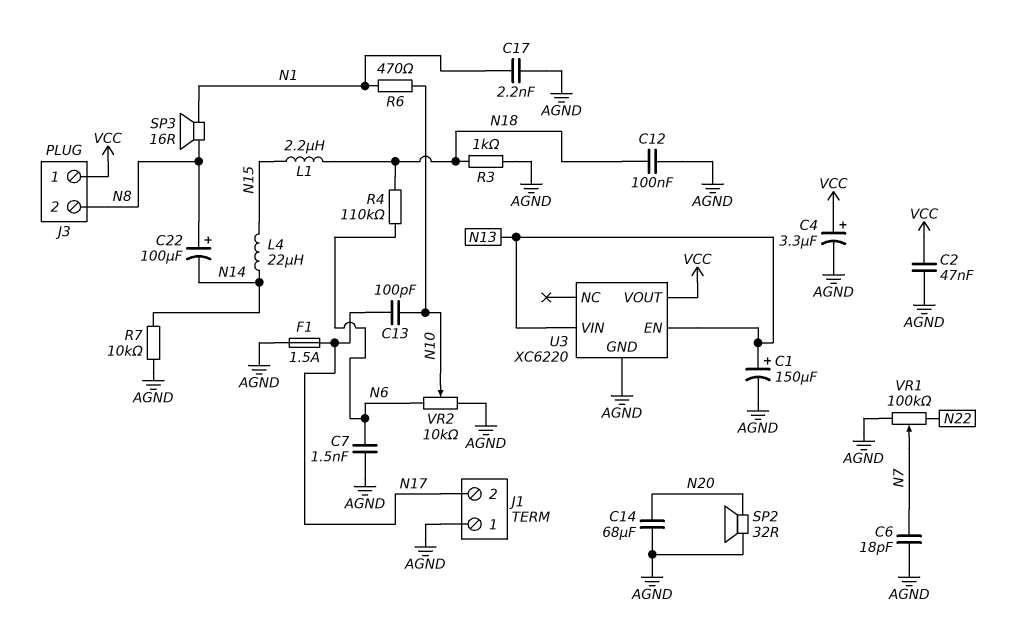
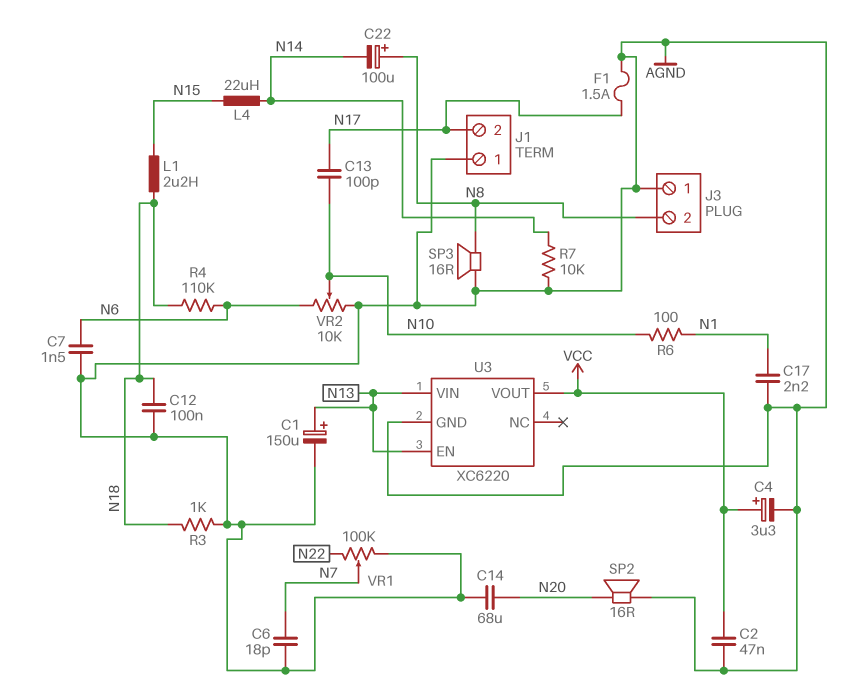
J3 pin 1: VCC -> AGND
R6: 470 (N1, N10) -> 100 (N1, N10)
SP2: speaker 32R (AGND, N20) -> speaker 16R (AGND, N20)
SP3: speaker 16R (N1, N8) -> speaker 16R (AGND, N8)

